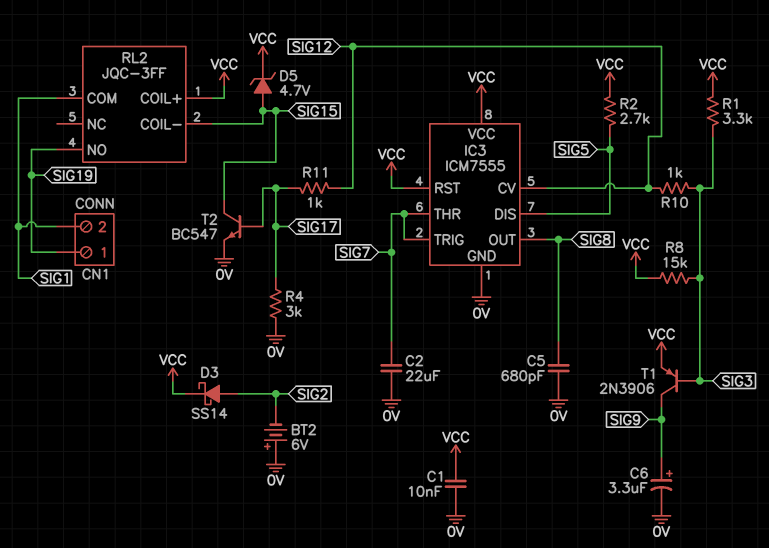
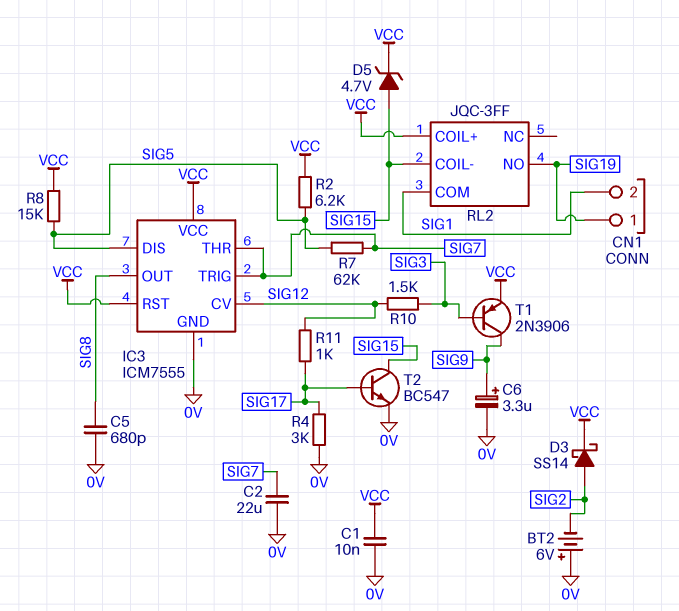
R1: 3.3k (SIG3, VCC) -> none
R2: 2.7k (SIG5, VCC) -> 6.2k (SIG5, VCC)
R7: none -> 62k (SIG5, SIG7)
R8: 15k (SIG3, VCC) -> 15k (SIG5, VCC)
R10: 1k (SIG3, SIG12) -> 1.5k (SIG3, SIG12)

